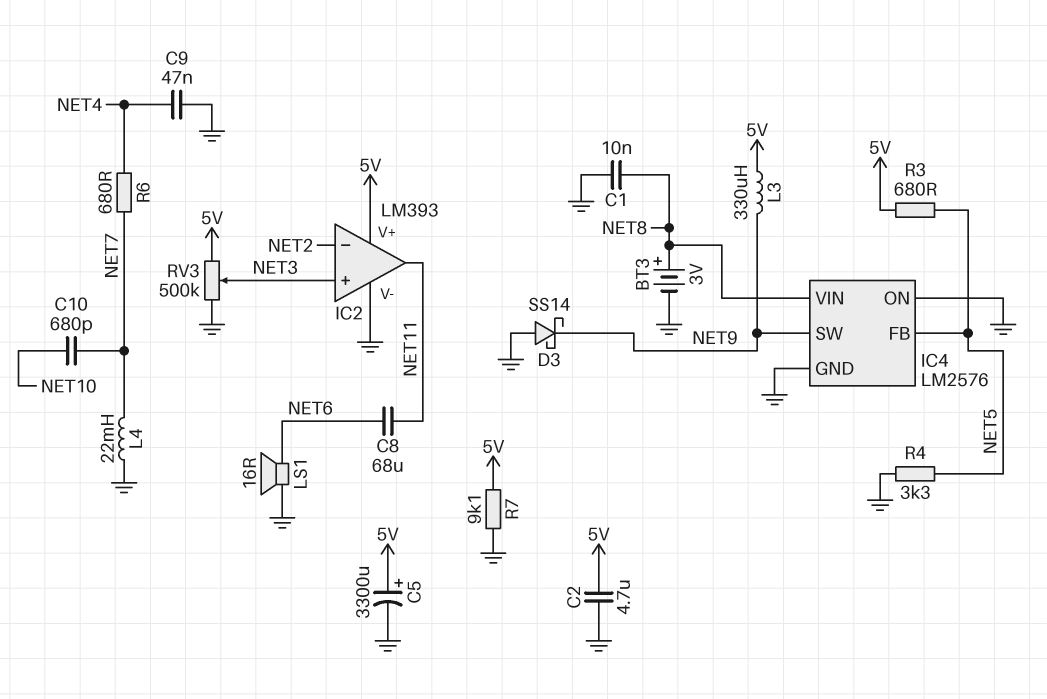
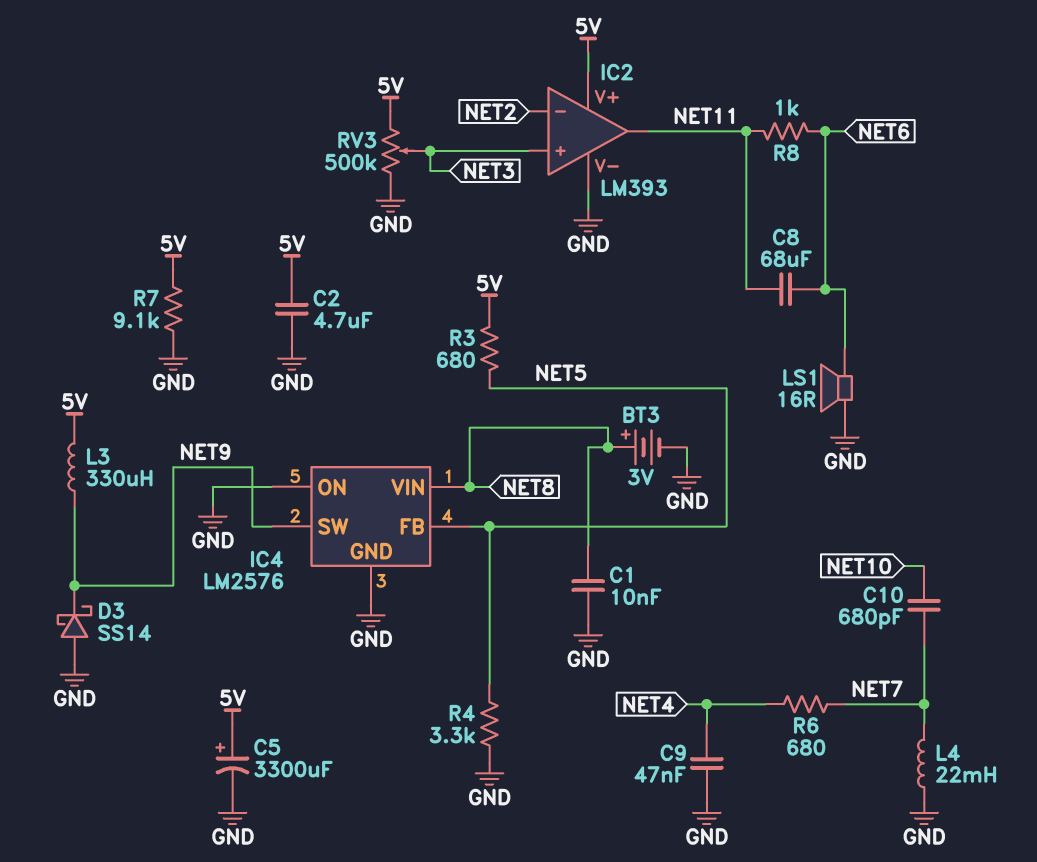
R8: none -> 1k (NET6, NET11)

